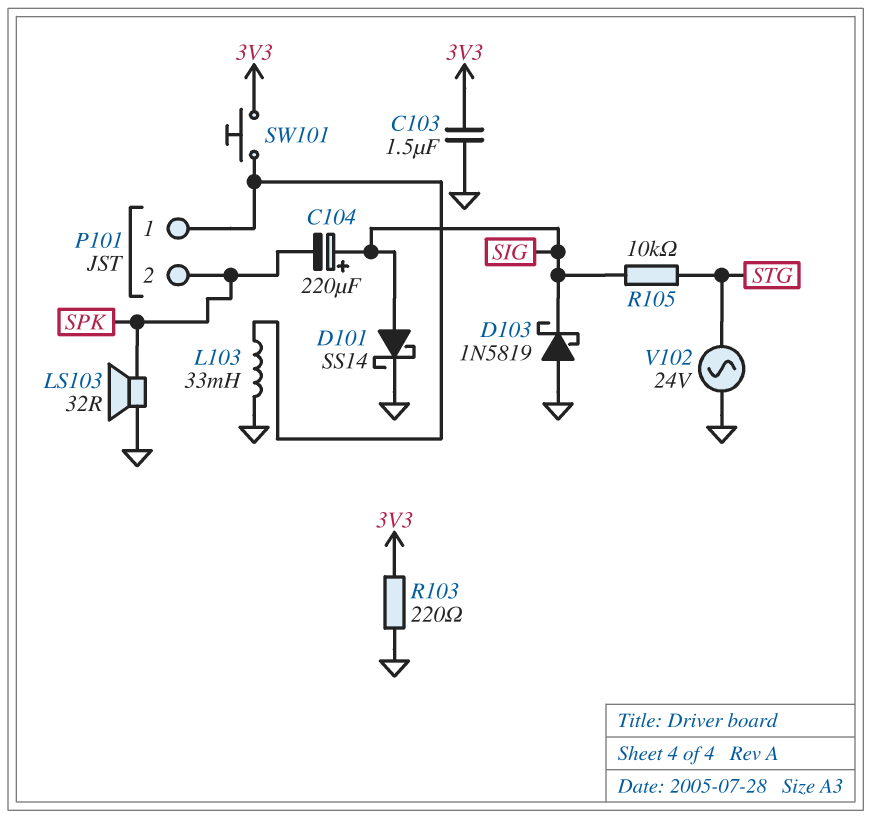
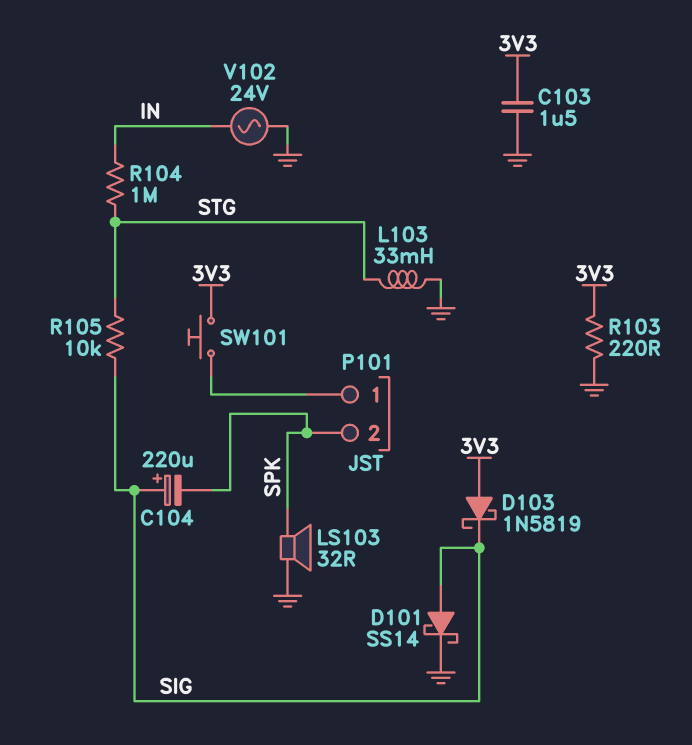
D103: schottky 1N5819 (A GND, K SIG) -> schottky 1N5819 (A 3V3, K SIG)
L103: 33mH (GND, P101/1) -> 33mH (GND, STG)
R104: none -> 1M (IN, STG)
V102: AC 24V (GND, STG) -> AC 24V (GND, IN)

